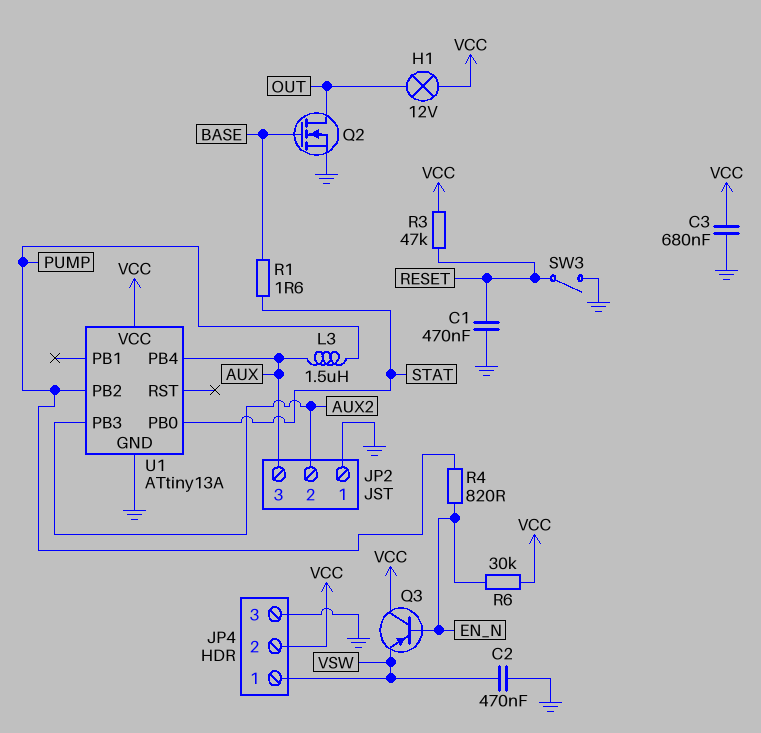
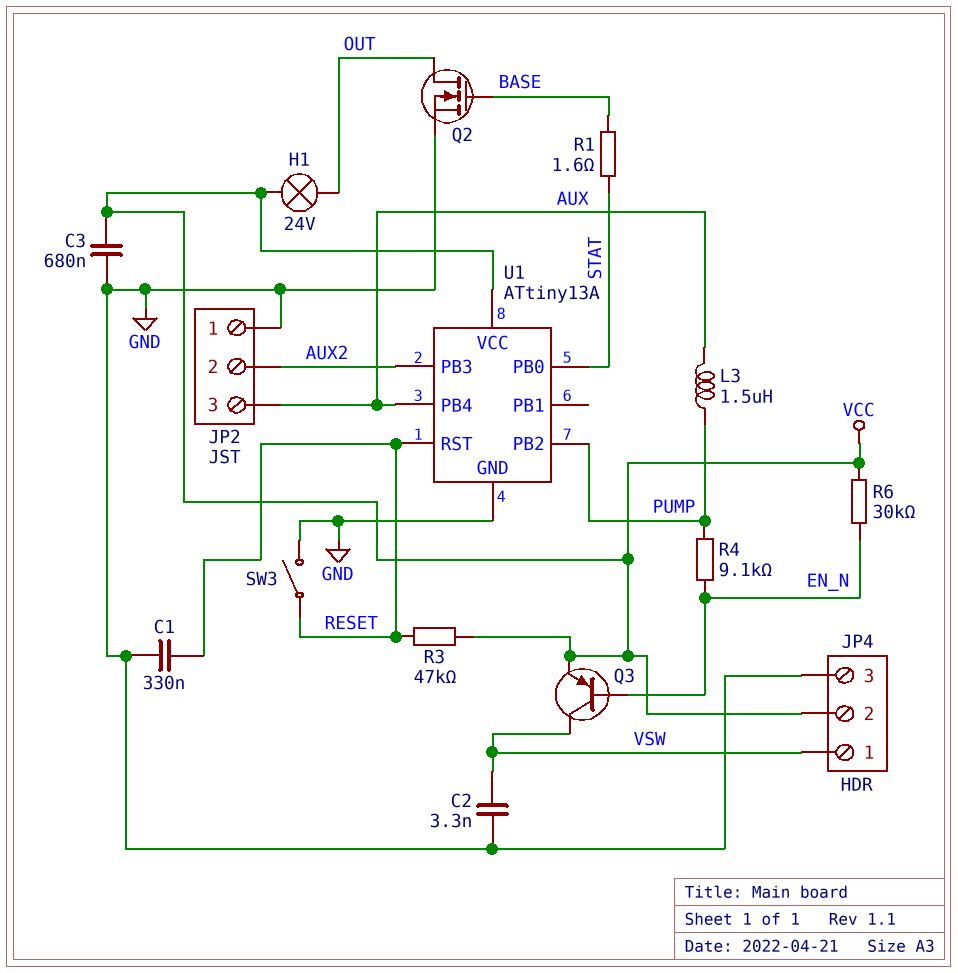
C1: 470nF (GND, RESET) -> 330nF (GND, RESET)
C2: 470nF (GND, VSW) -> 3.3nF (GND, VSW)
H1: lamp 12V (OUT, VCC) -> lamp 24V (OUT, VCC)
Q3: PNP (B EN_N, C VCC, E VSW) -> PNP (B EN_N, C VSW, E VCC)
R4: 820 (EN_N, PUMP) -> 9.1k (EN_N, PUMP)
U1 pin RST: none -> RESET

